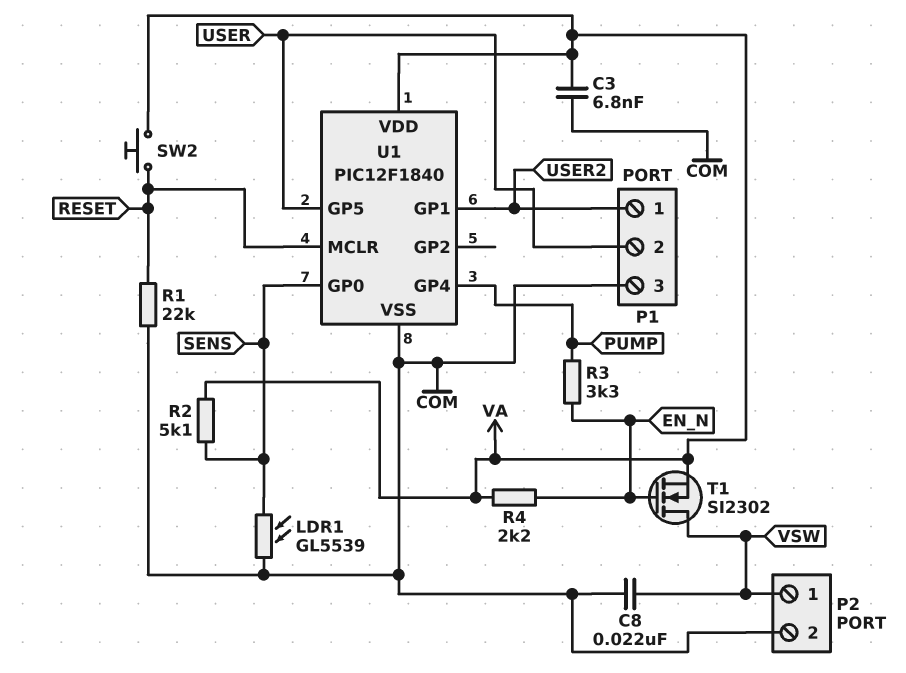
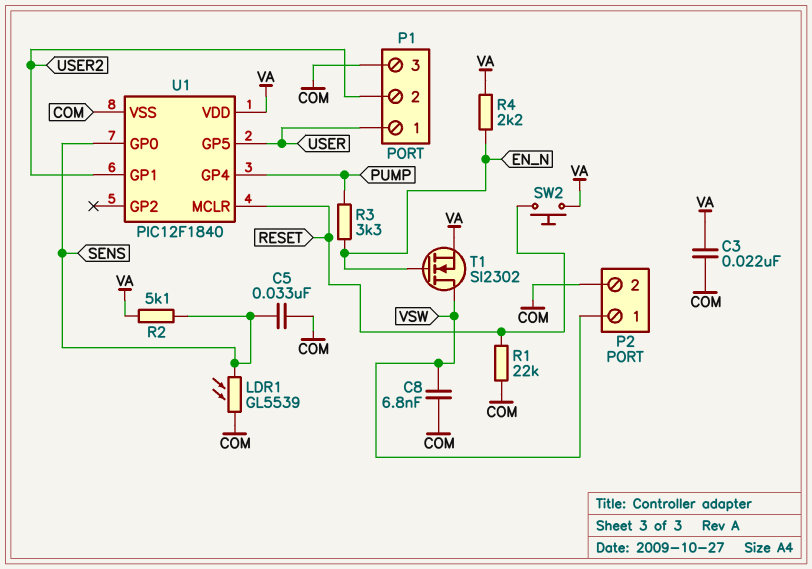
C3: 6.8nF (COM, VA) -> 22nF (COM, VA)
C5: none -> 33nF (COM, SENS)
C8: 22nF (COM, VSW) -> 6.8nF (COM, VSW)
P1 pin 1: USER2 -> USER
P1 pin 2: USER -> USER2

